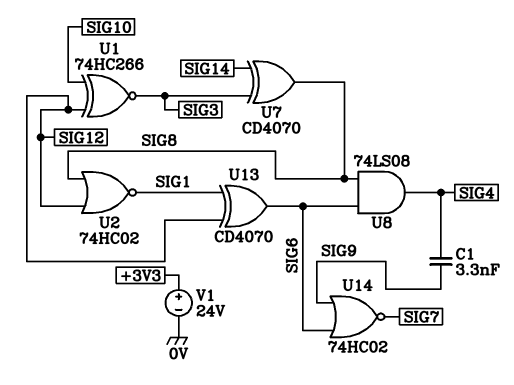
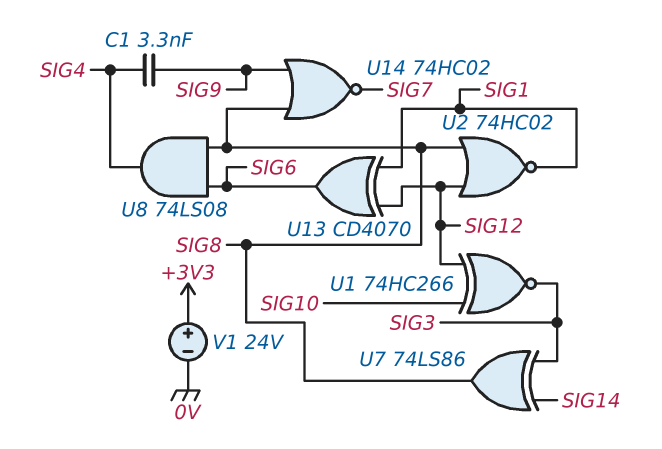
U7: XOR CD4070 (in SIG3, in SIG14, out SIG8) -> XOR 74LS86 (in SIG3, in SIG14, out SIG8)
U14: NOR 74HC02 (in SIG6, in SIG9, out SIG7) -> NOR 74HC02 (in SIG8, in SIG9, out SIG7)

